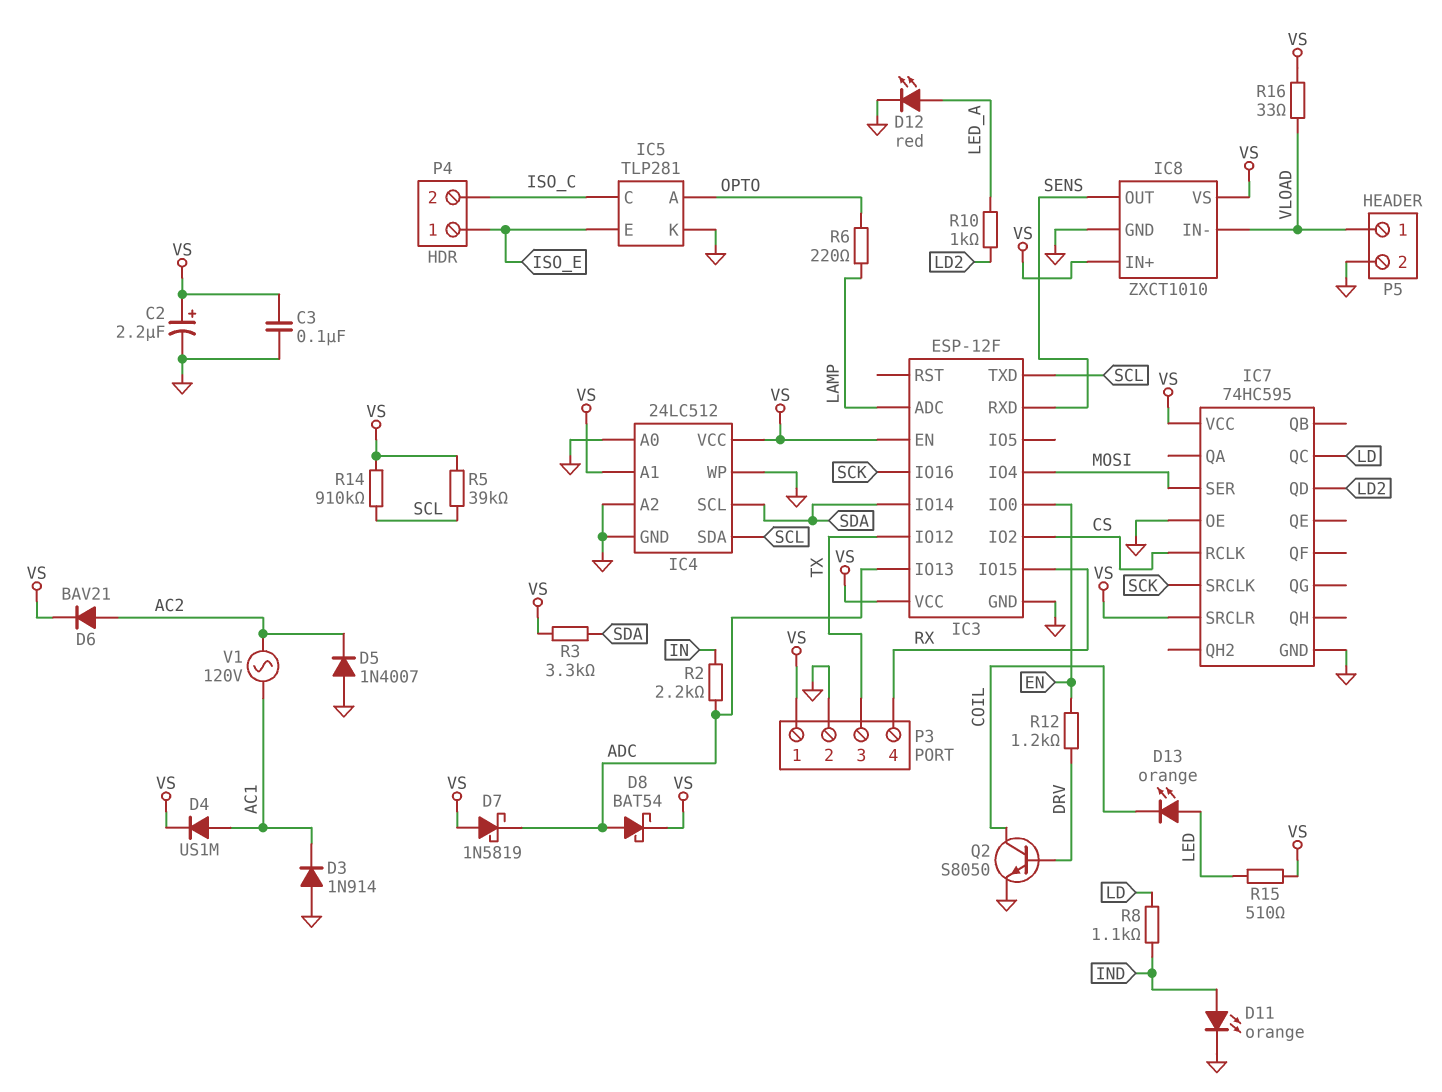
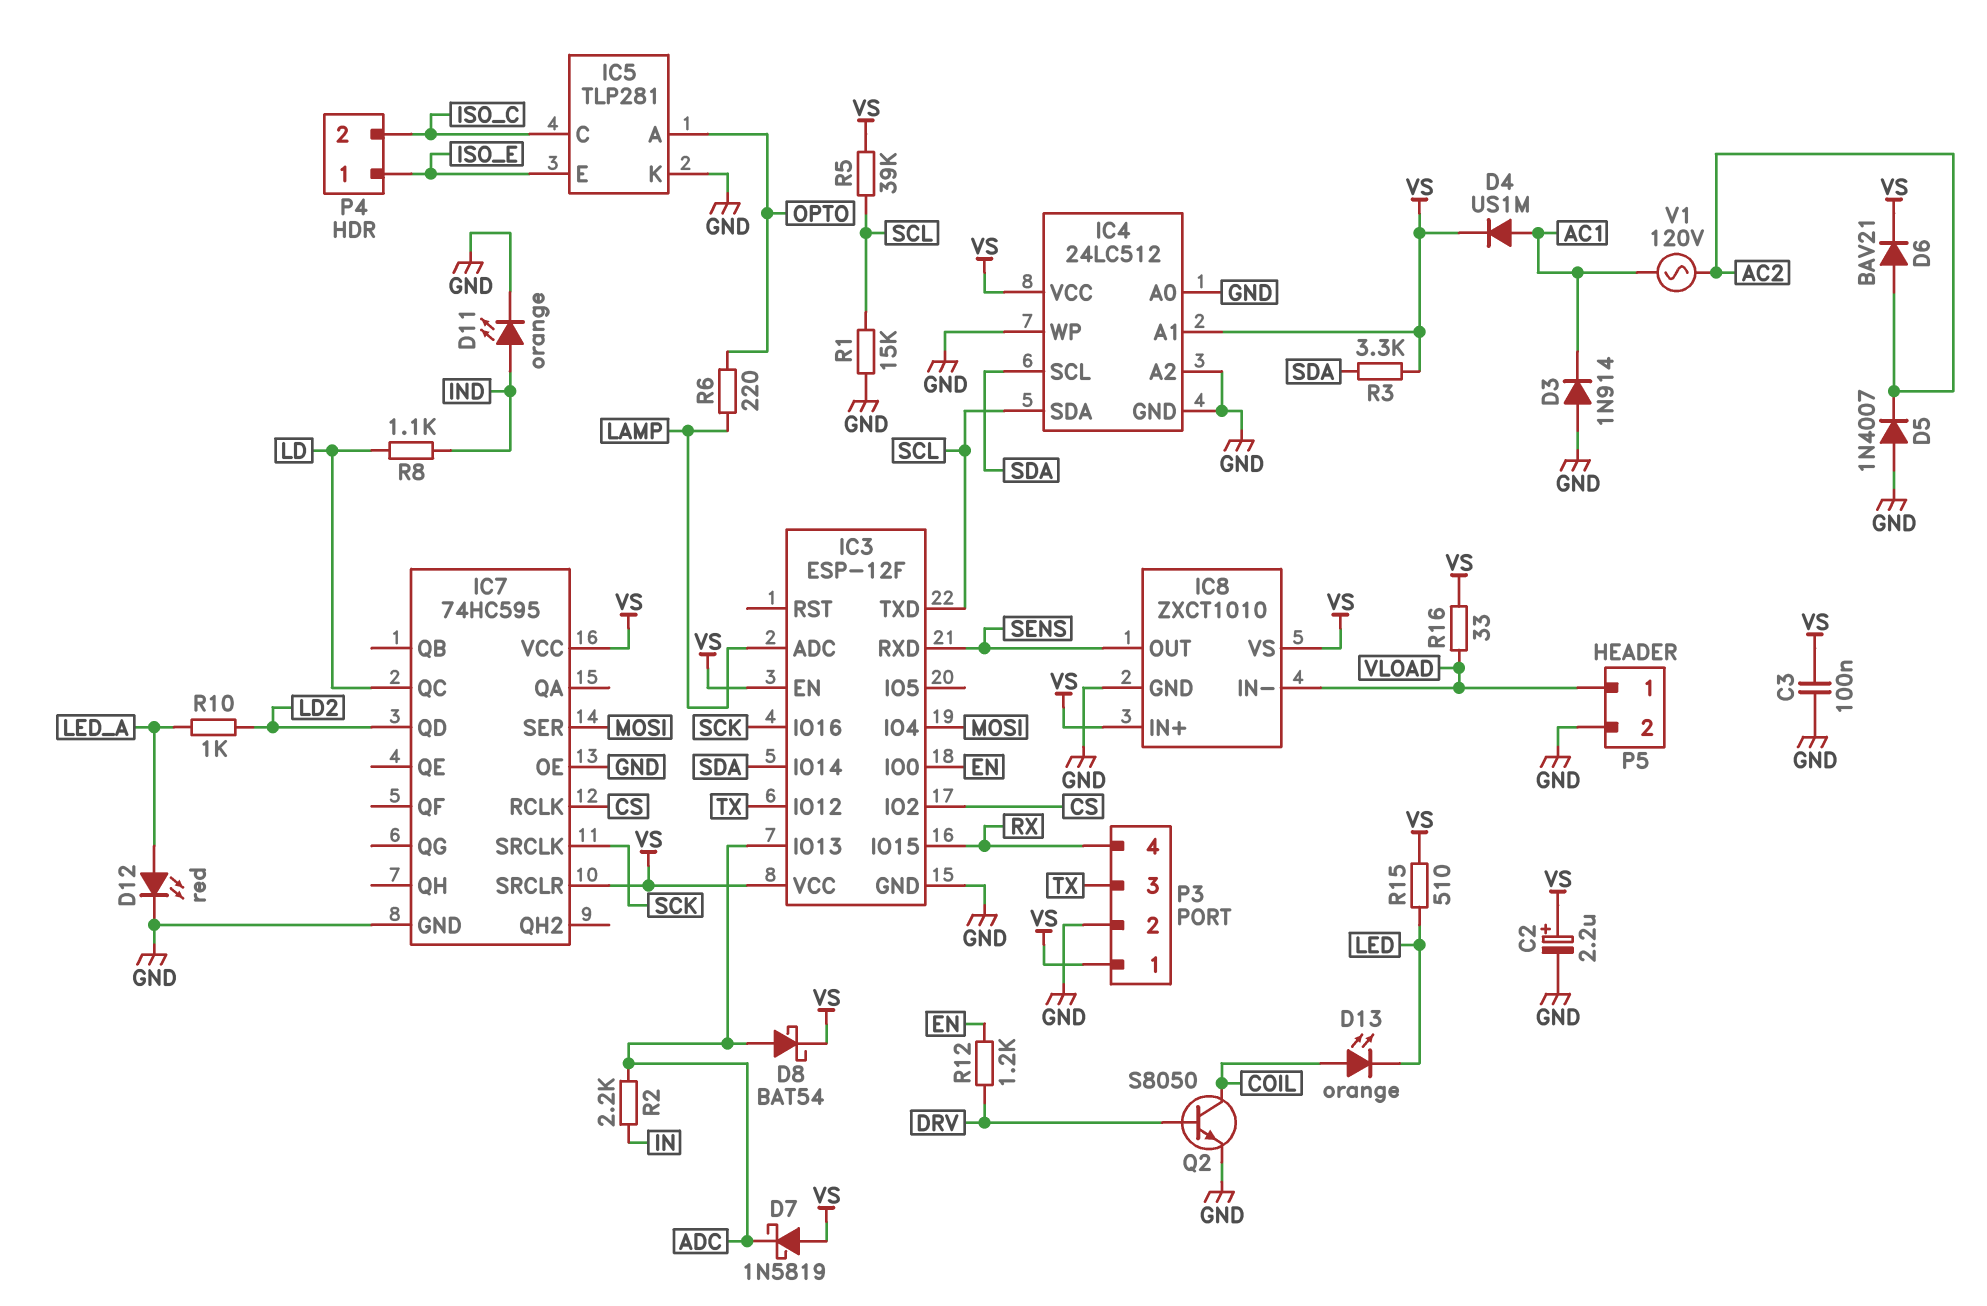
D13: LED orange (A LED, K COIL) -> LED orange (A COIL, K LED)
R1: none -> 15k (GND, SCL)
R14: 910k (SCL, VS) -> none

